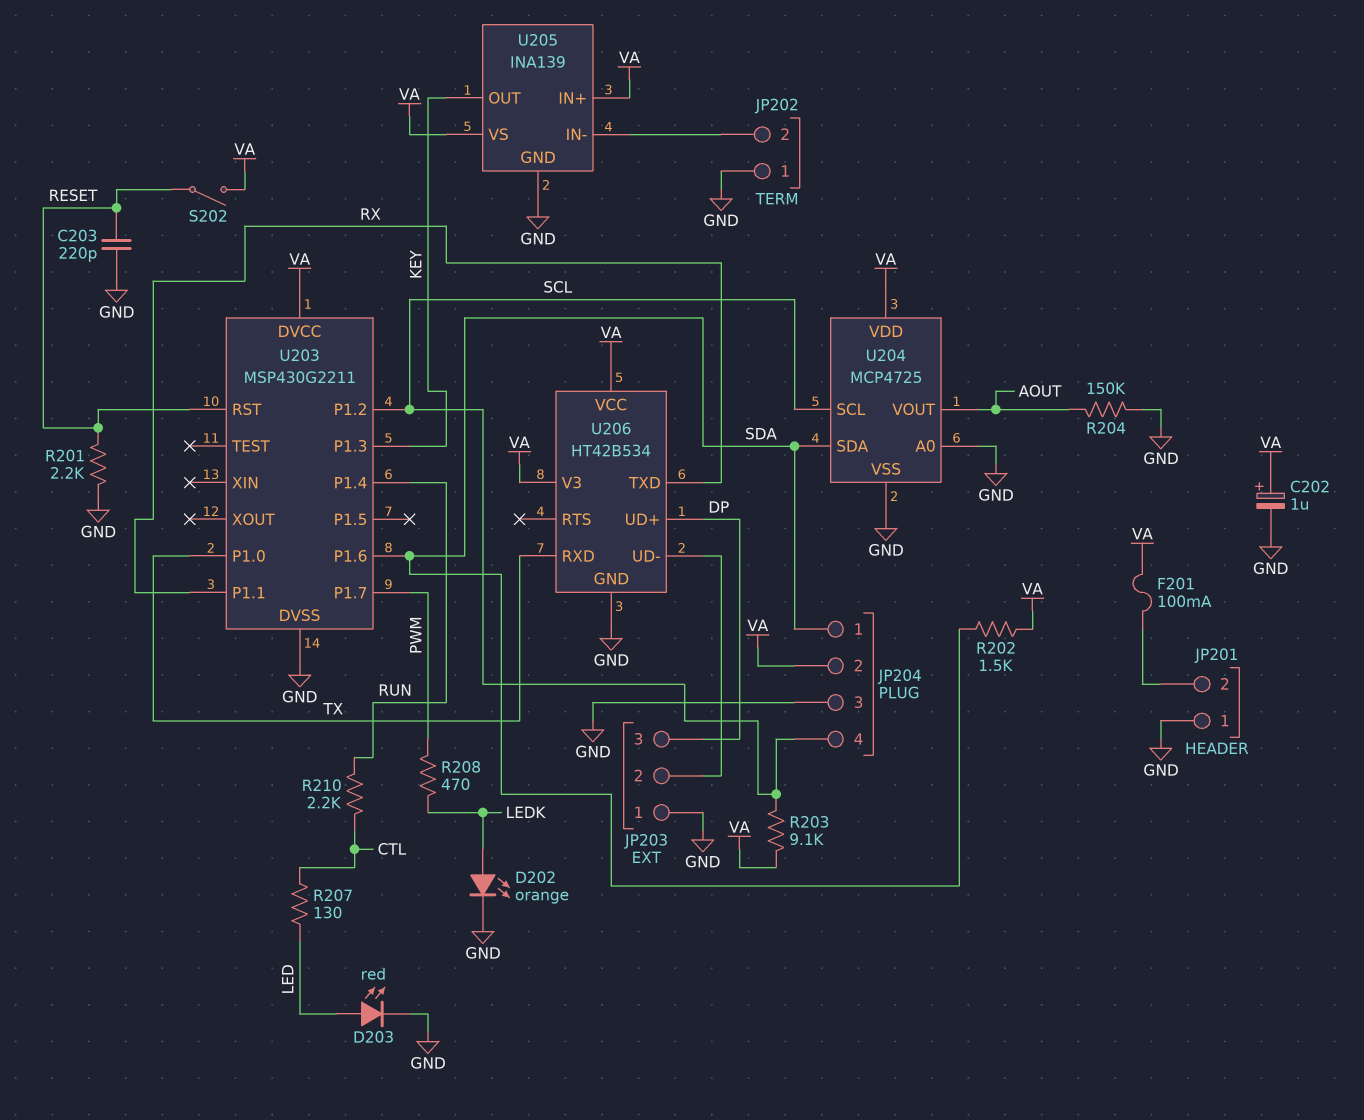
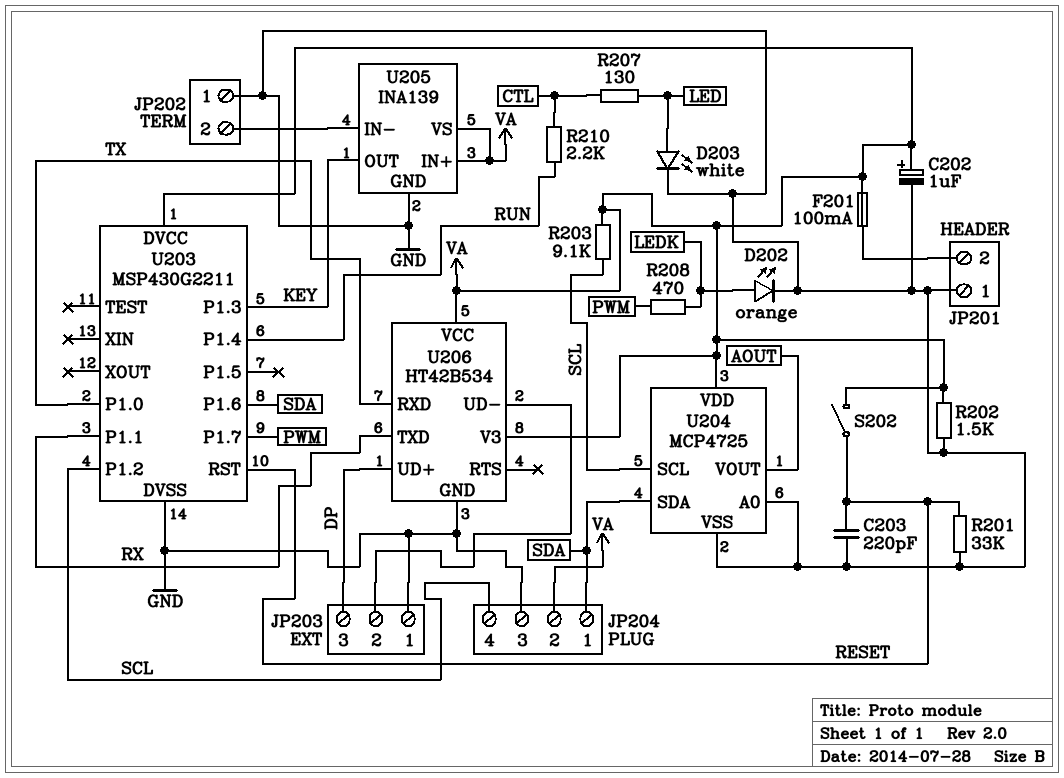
D203: LED red (A LED, K GND) -> LED white (A LED, K GND)
R201: 2.2k (GND, RESET) -> 33k (GND, RESET)
R202: 1.5k (SDA, VA) -> 1.5k (GND, VA)
R204: 150k (AOUT, GND) -> none

